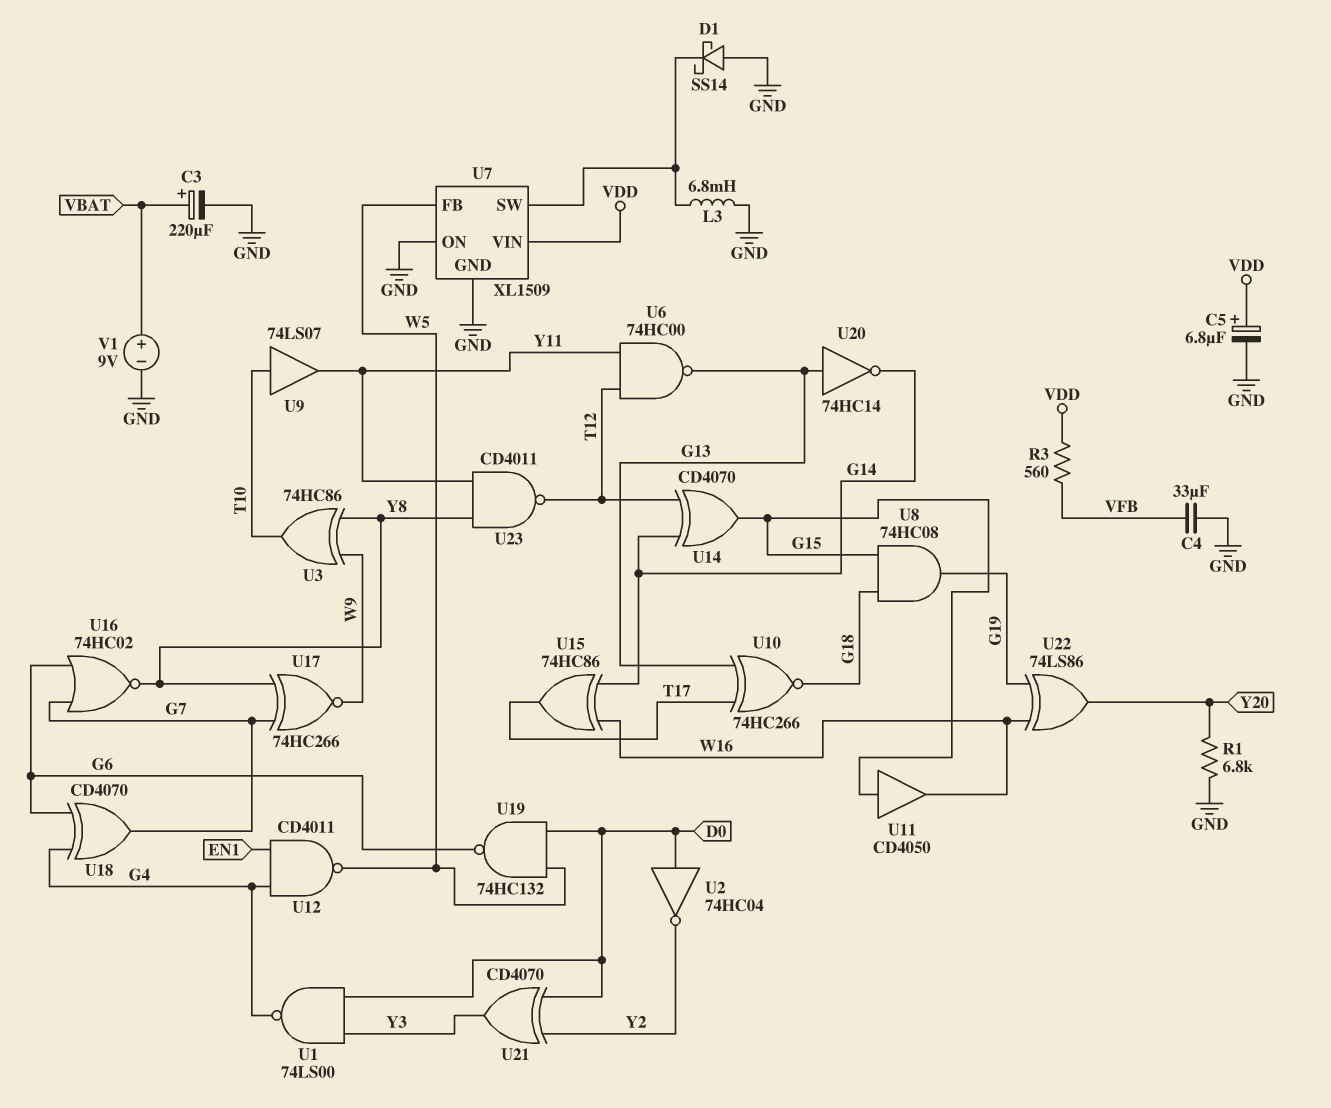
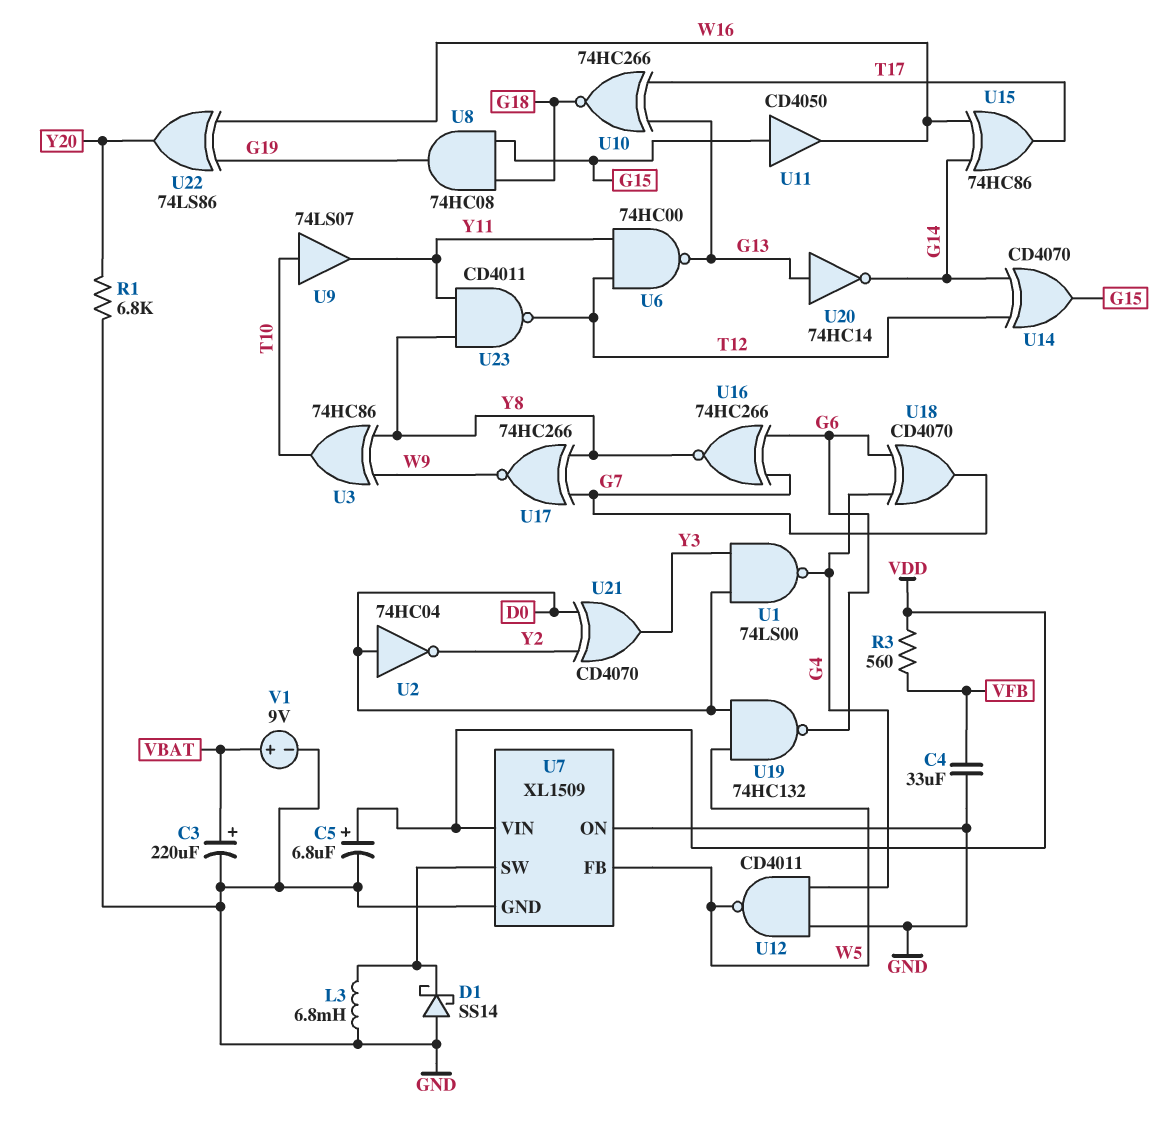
U12: NAND CD4011 (in EN1, in G4, out W5) -> NAND CD4011 (in G4, in GND, out W5)
U16: NOR 74HC02 (in G6, in G7, out Y8) -> XNOR 74HC266 (in G6, in G7, out Y8)

